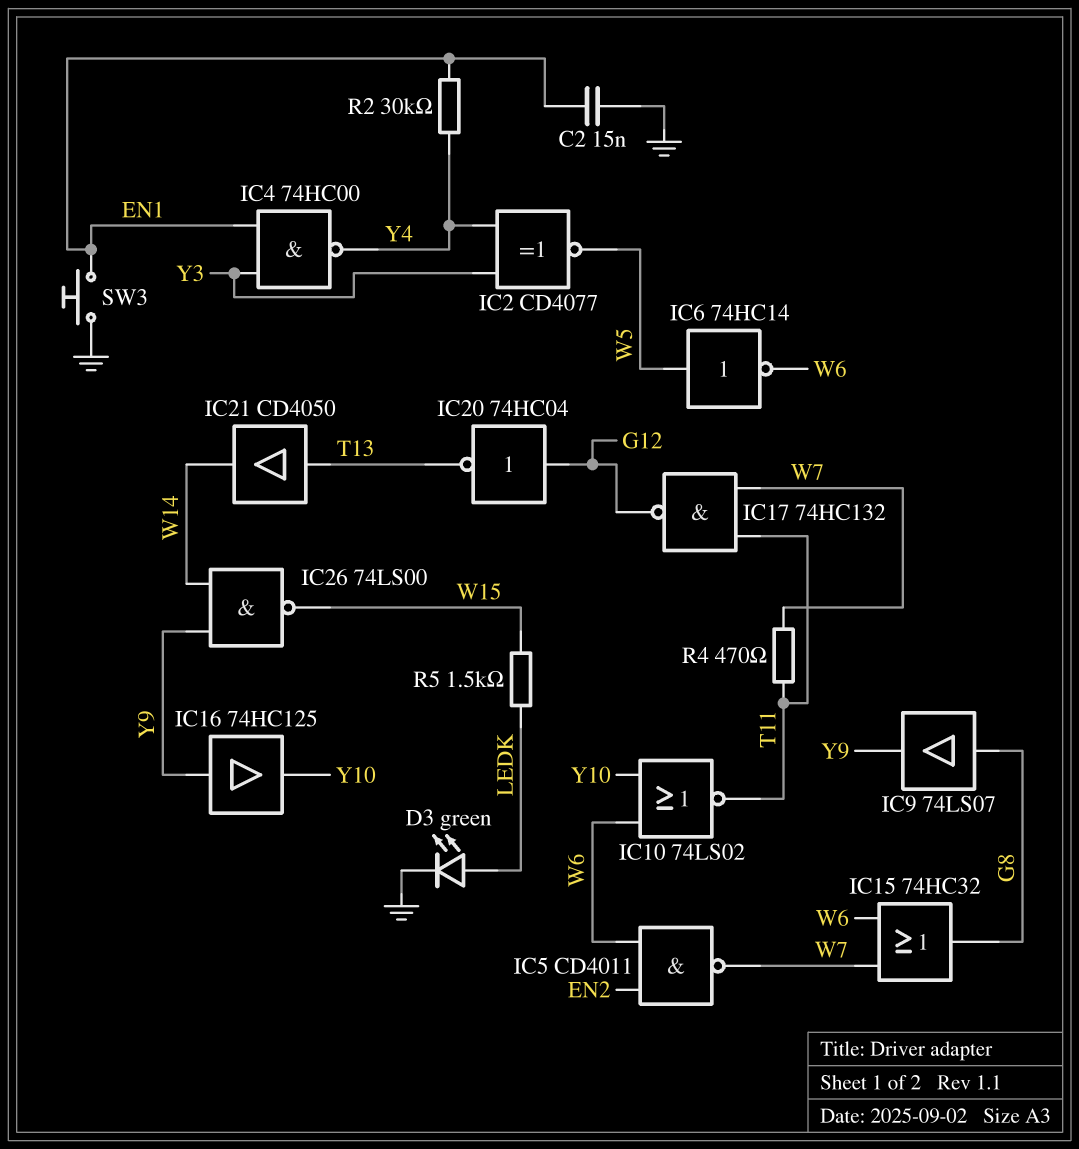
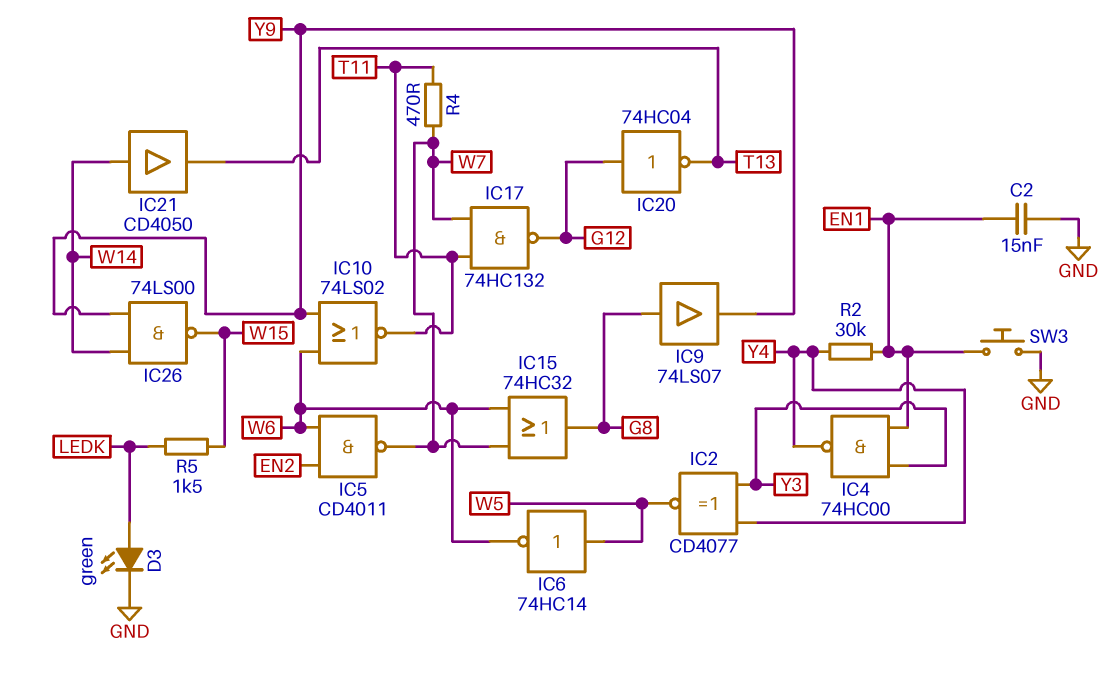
IC10: NOR 74LS02 (in W6, in Y10, out T11) -> NOR 74LS02 (in W6, in Y9, out T11)
IC16: buffer 74HC125 (in Y9, out Y10) -> none
IC21: buffer CD4050 (in T13, out W14) -> buffer CD4050 (in W14, out T13)

